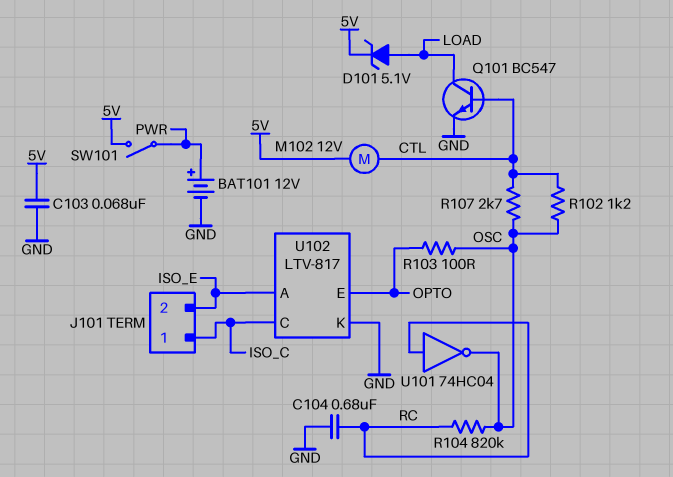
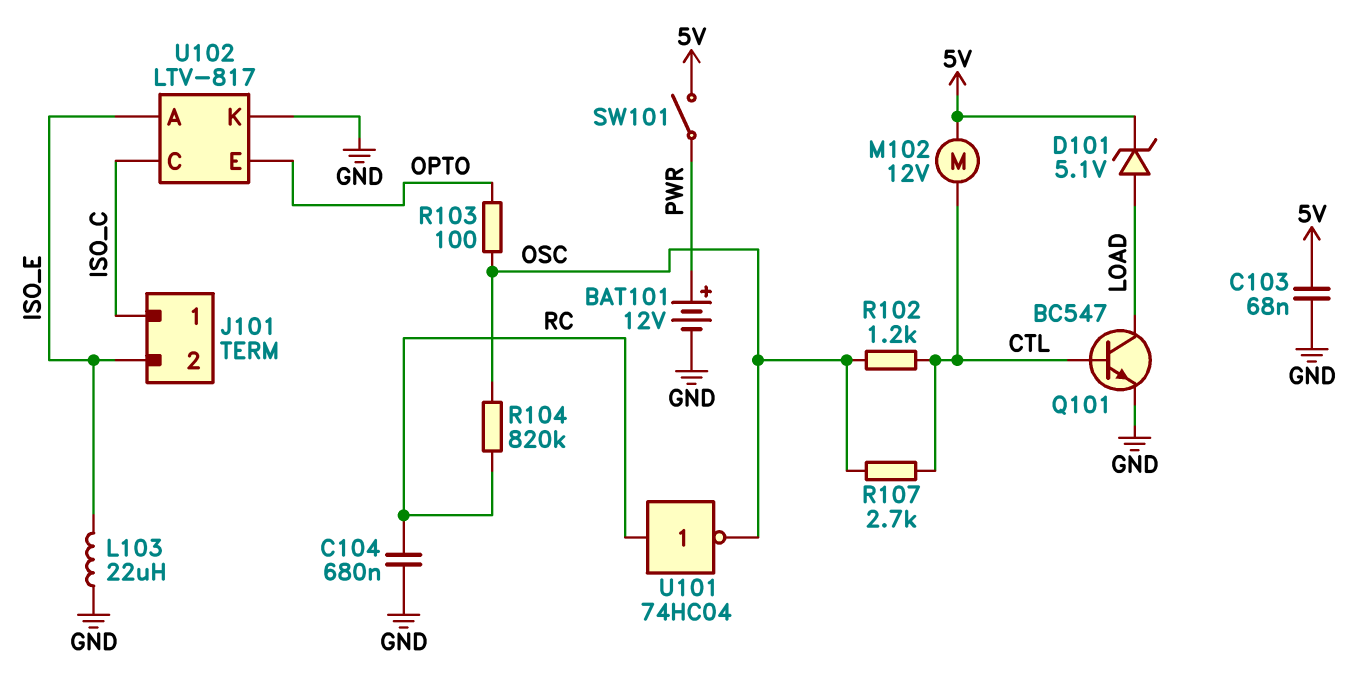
L103: none -> 22uH (GND, ISO_E)

